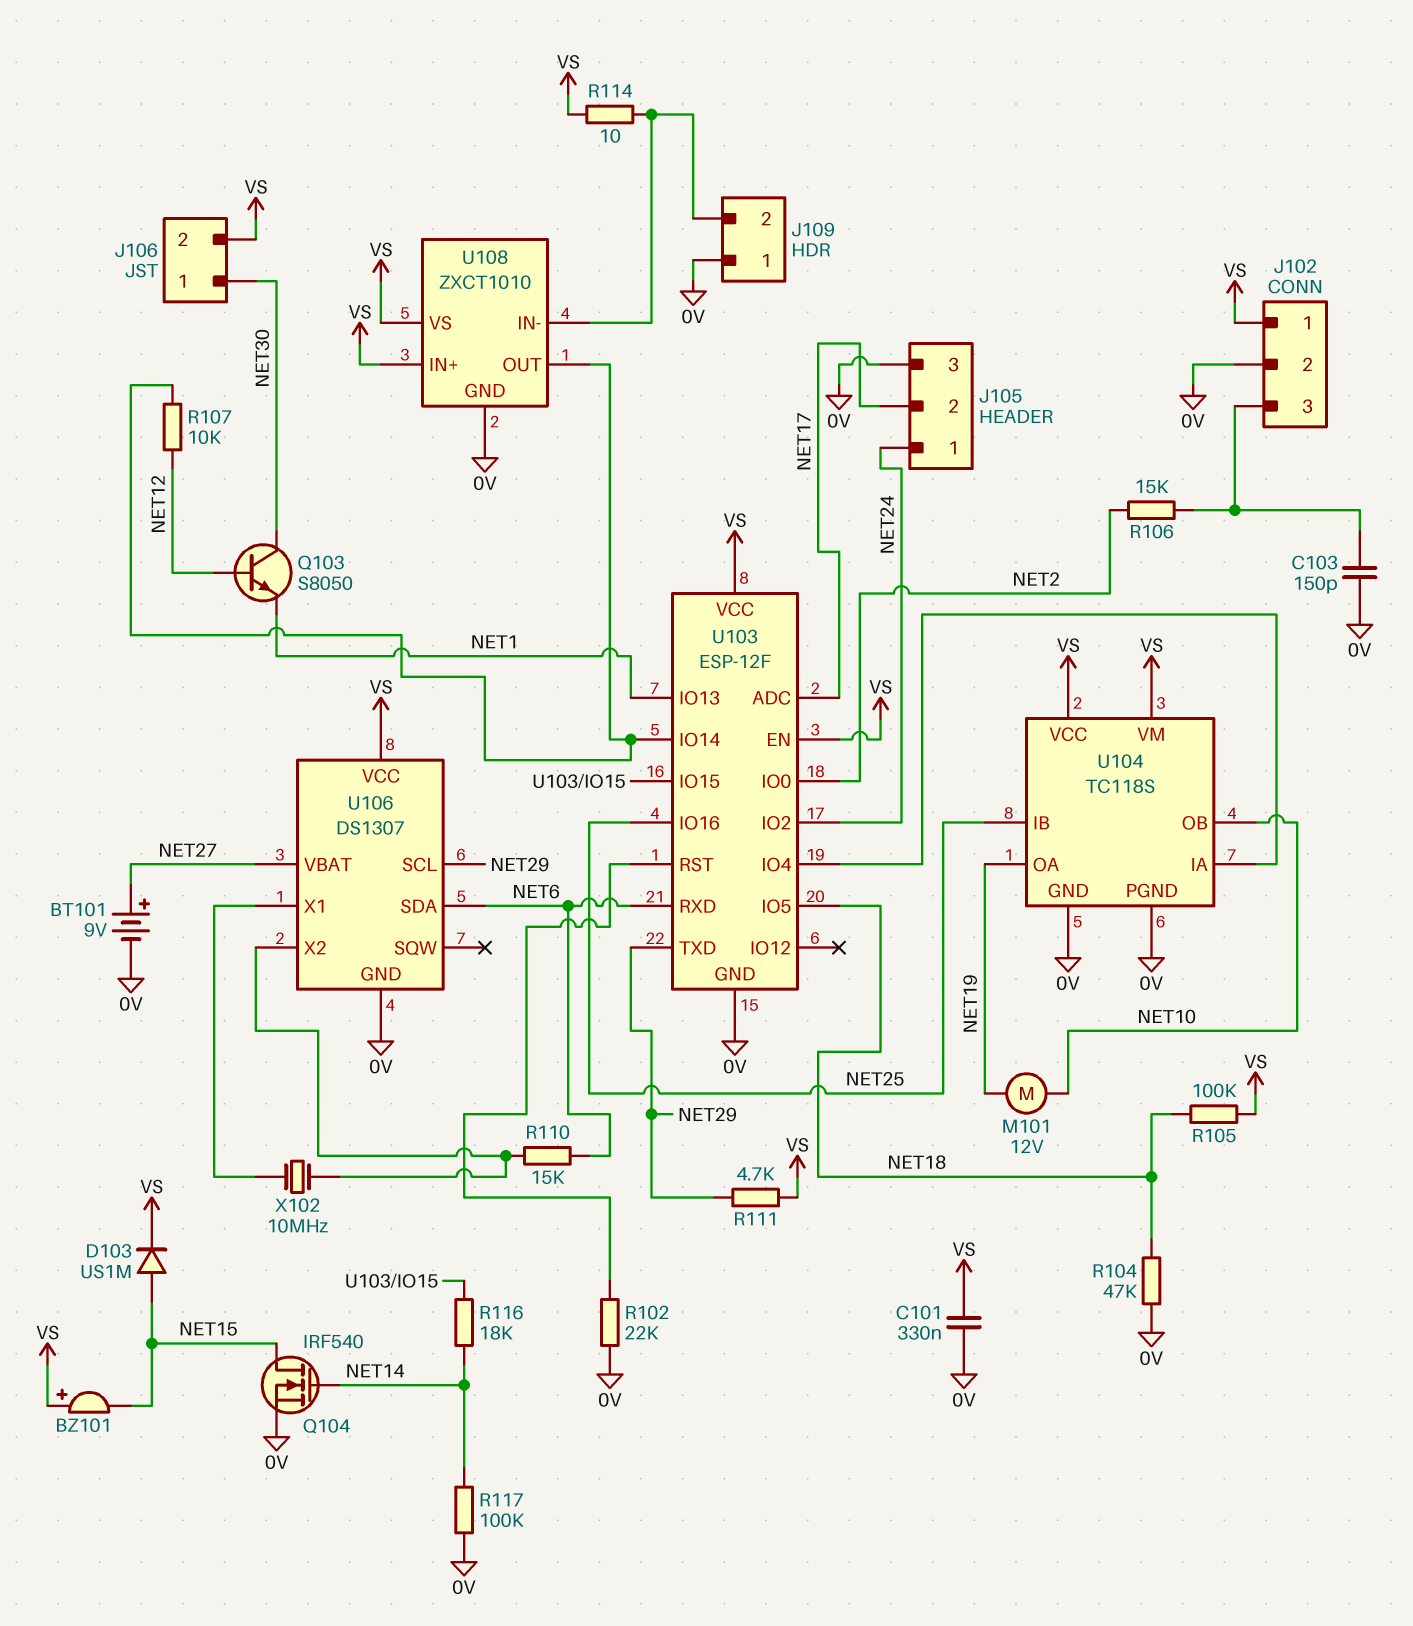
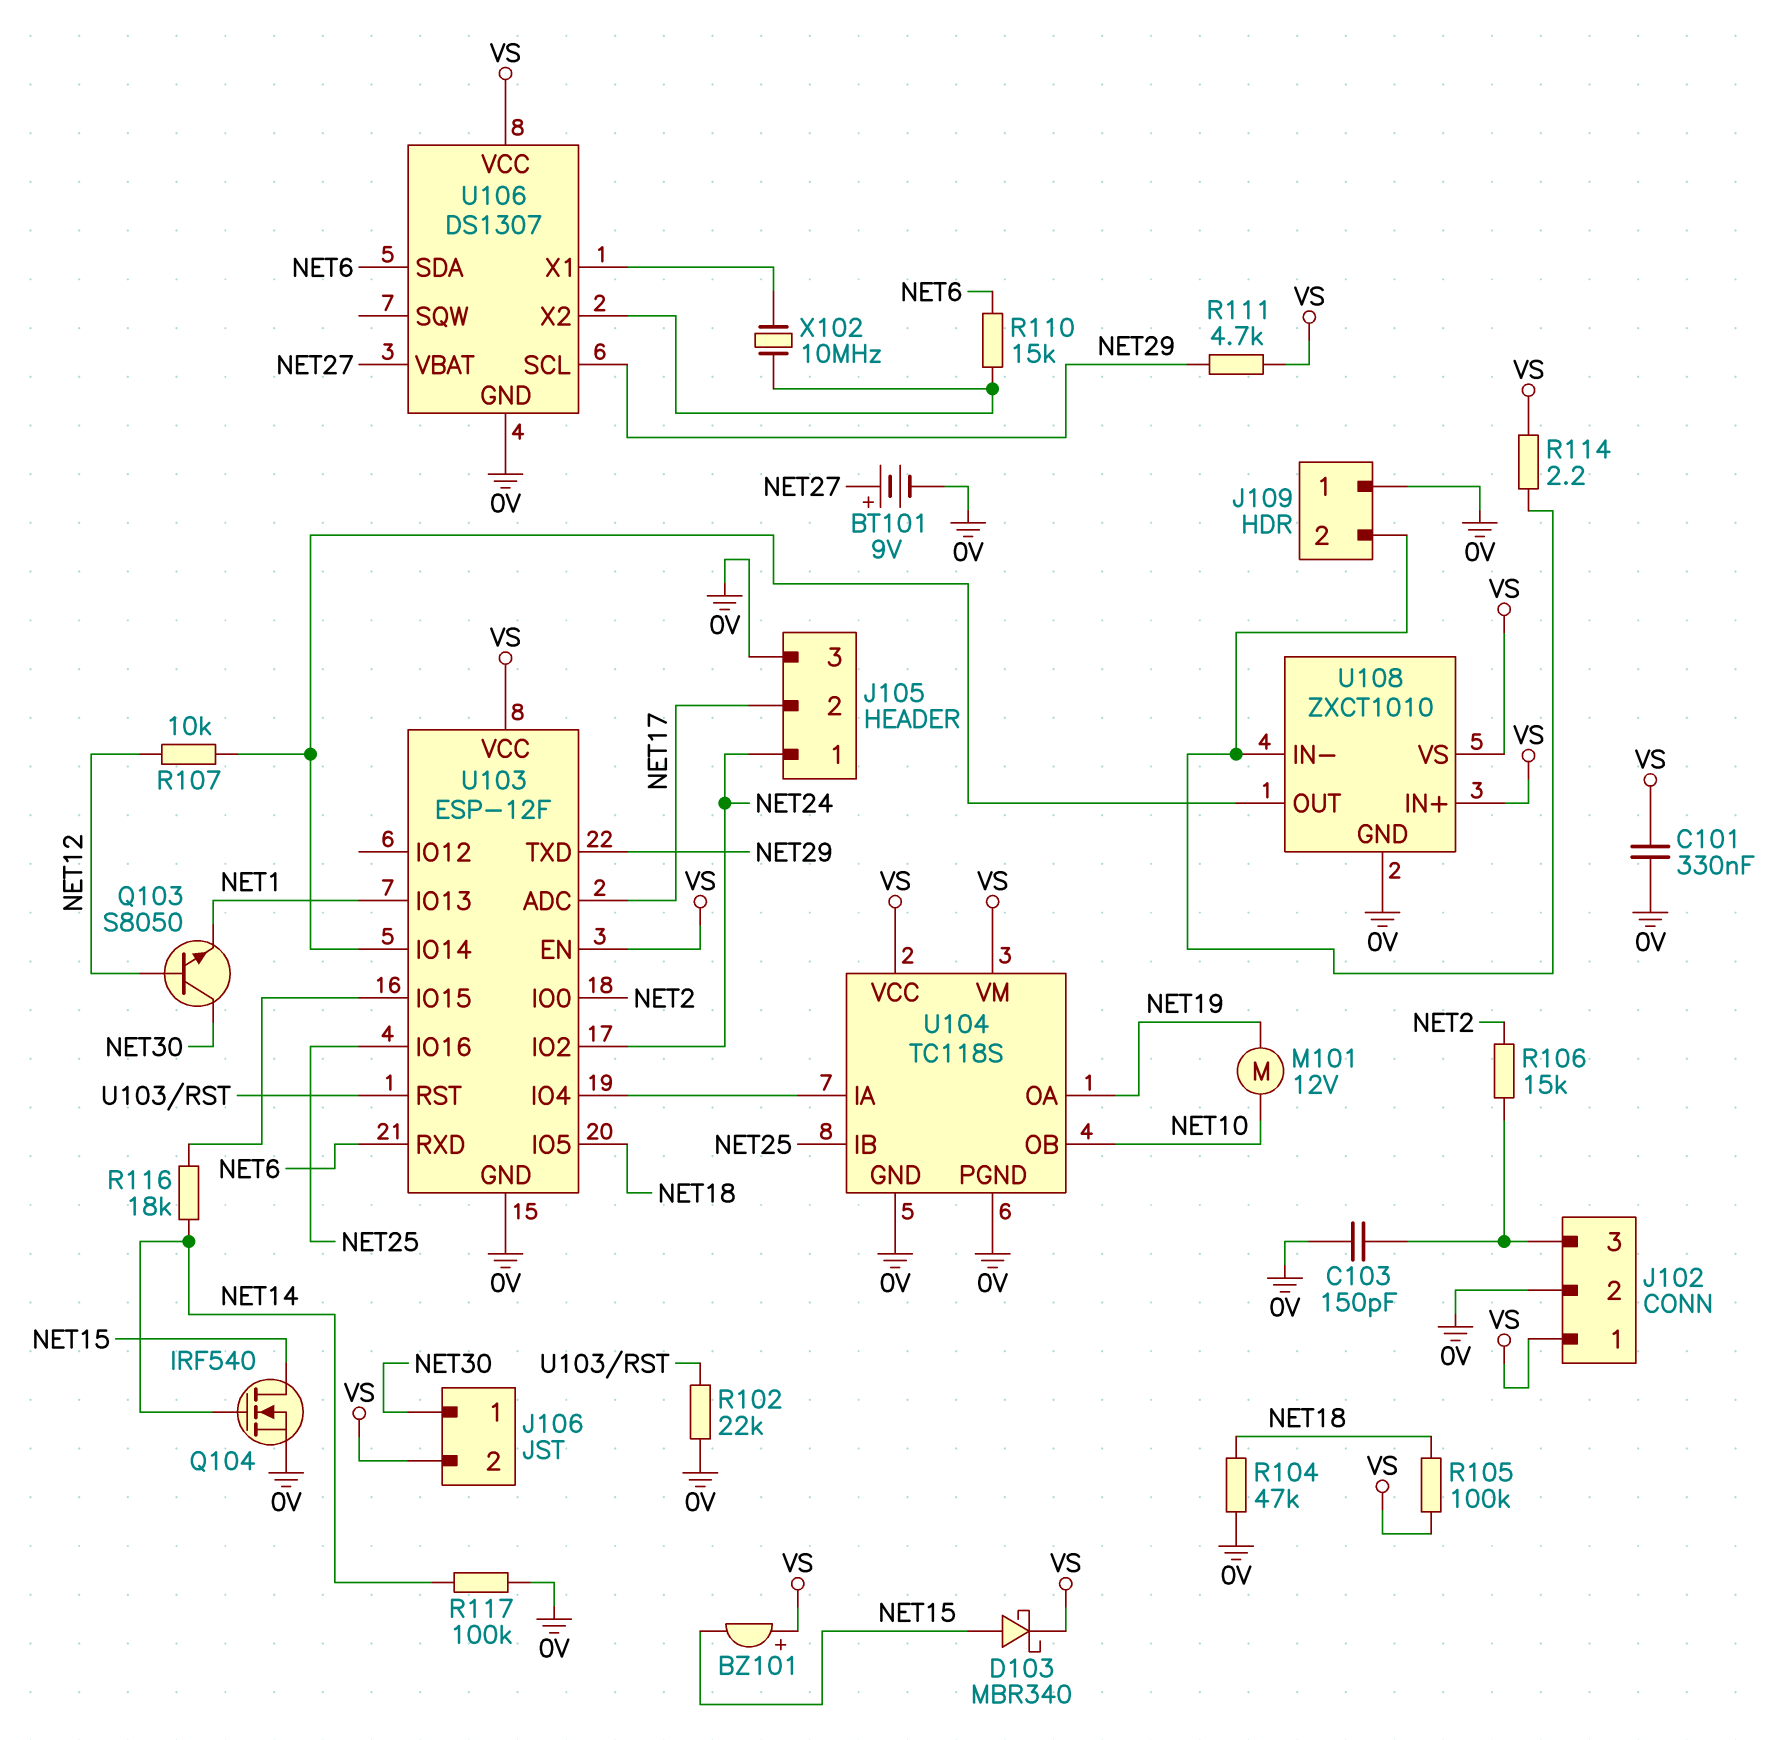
D103: diode US1M (A NET15, K VS) -> schottky MBR340 (A NET15, K VS)
R114: 10 (J109/2, VS) -> 2.2 (J109/2, VS)

